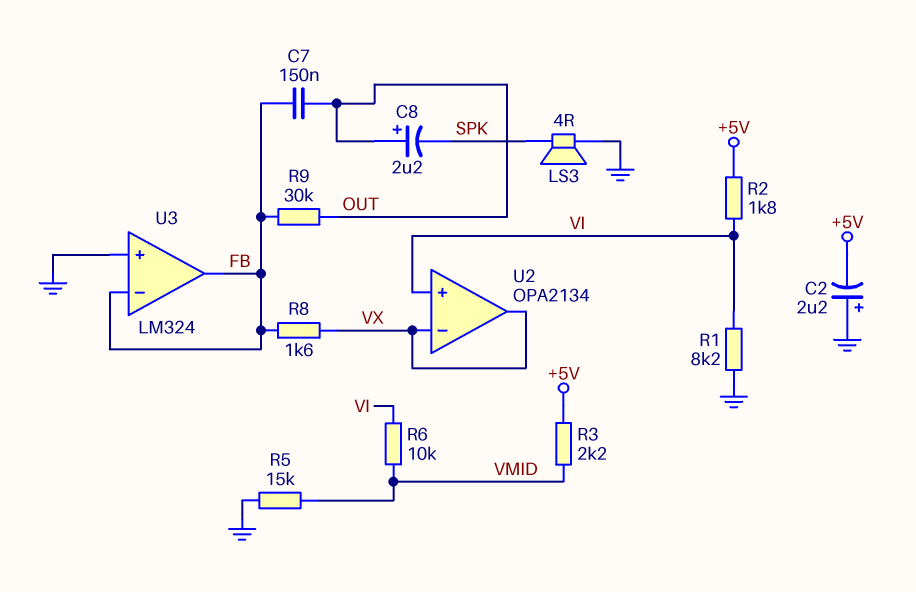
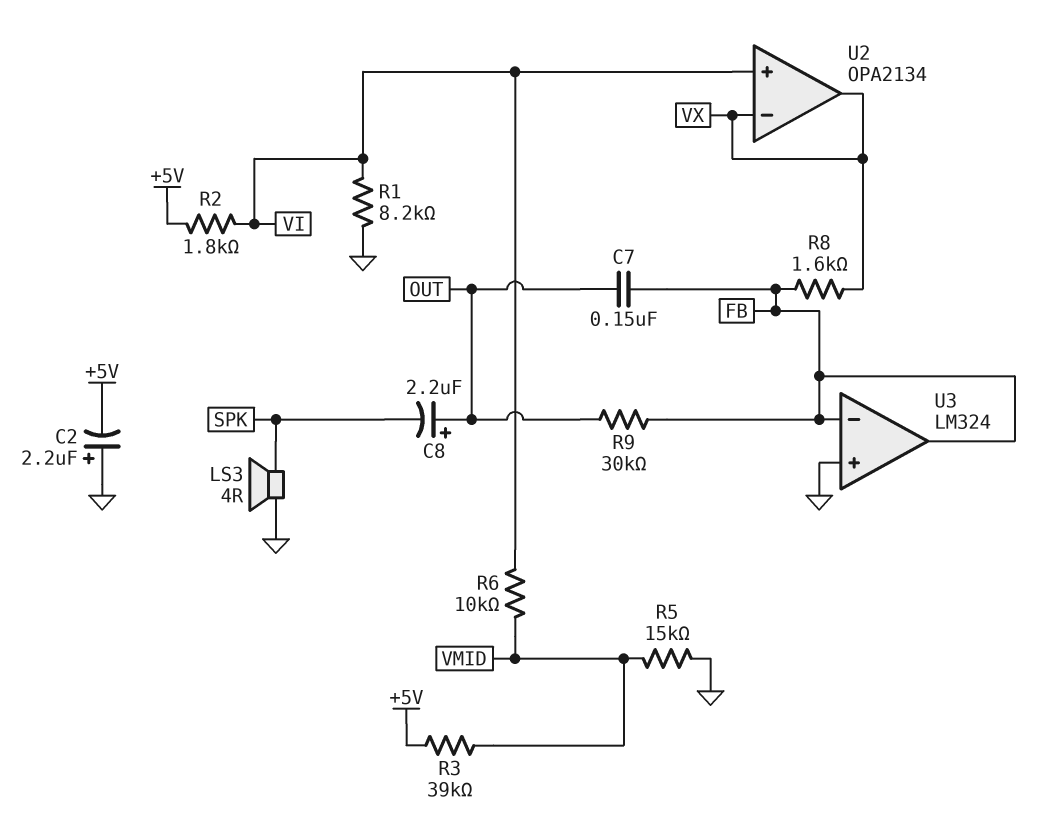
R3: 2.2k (+5V, VMID) -> 39k (+5V, VMID)

